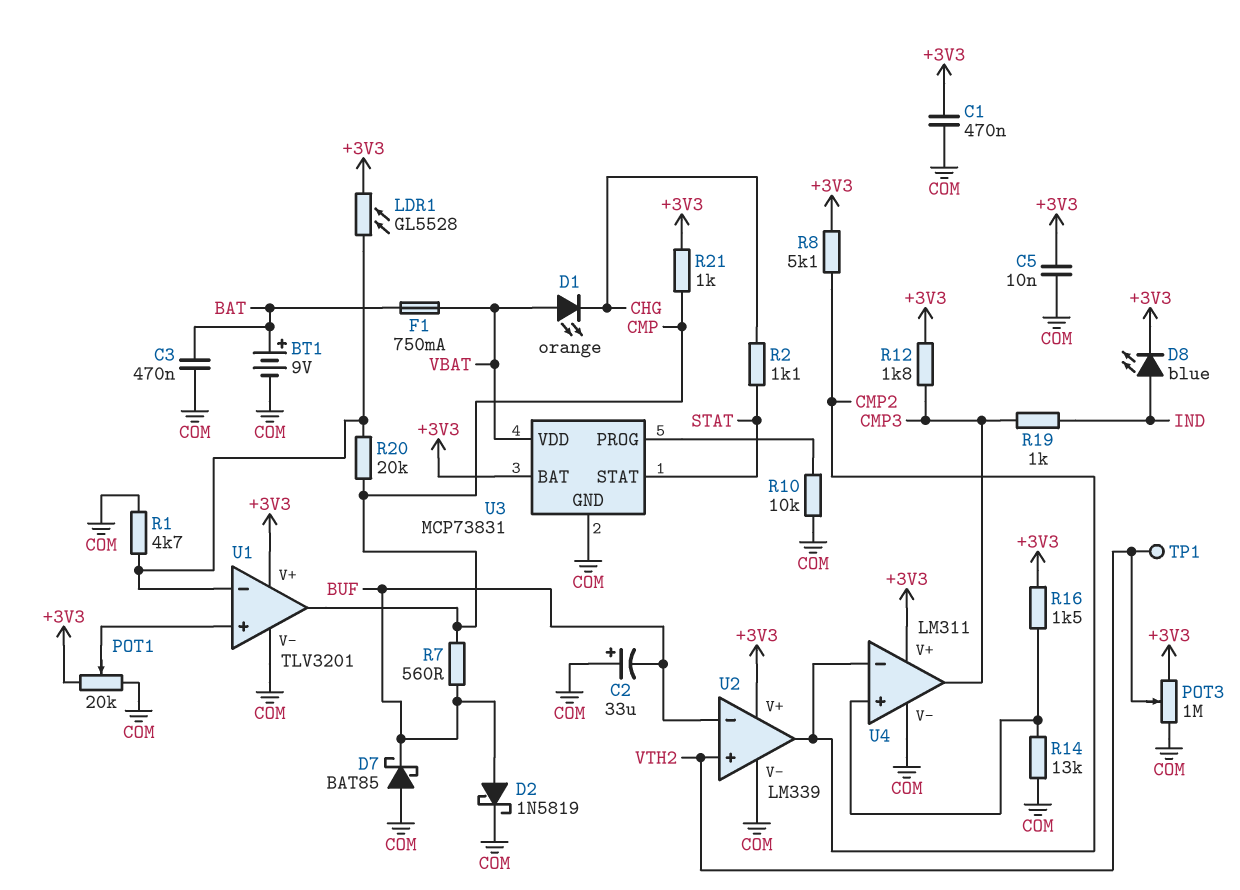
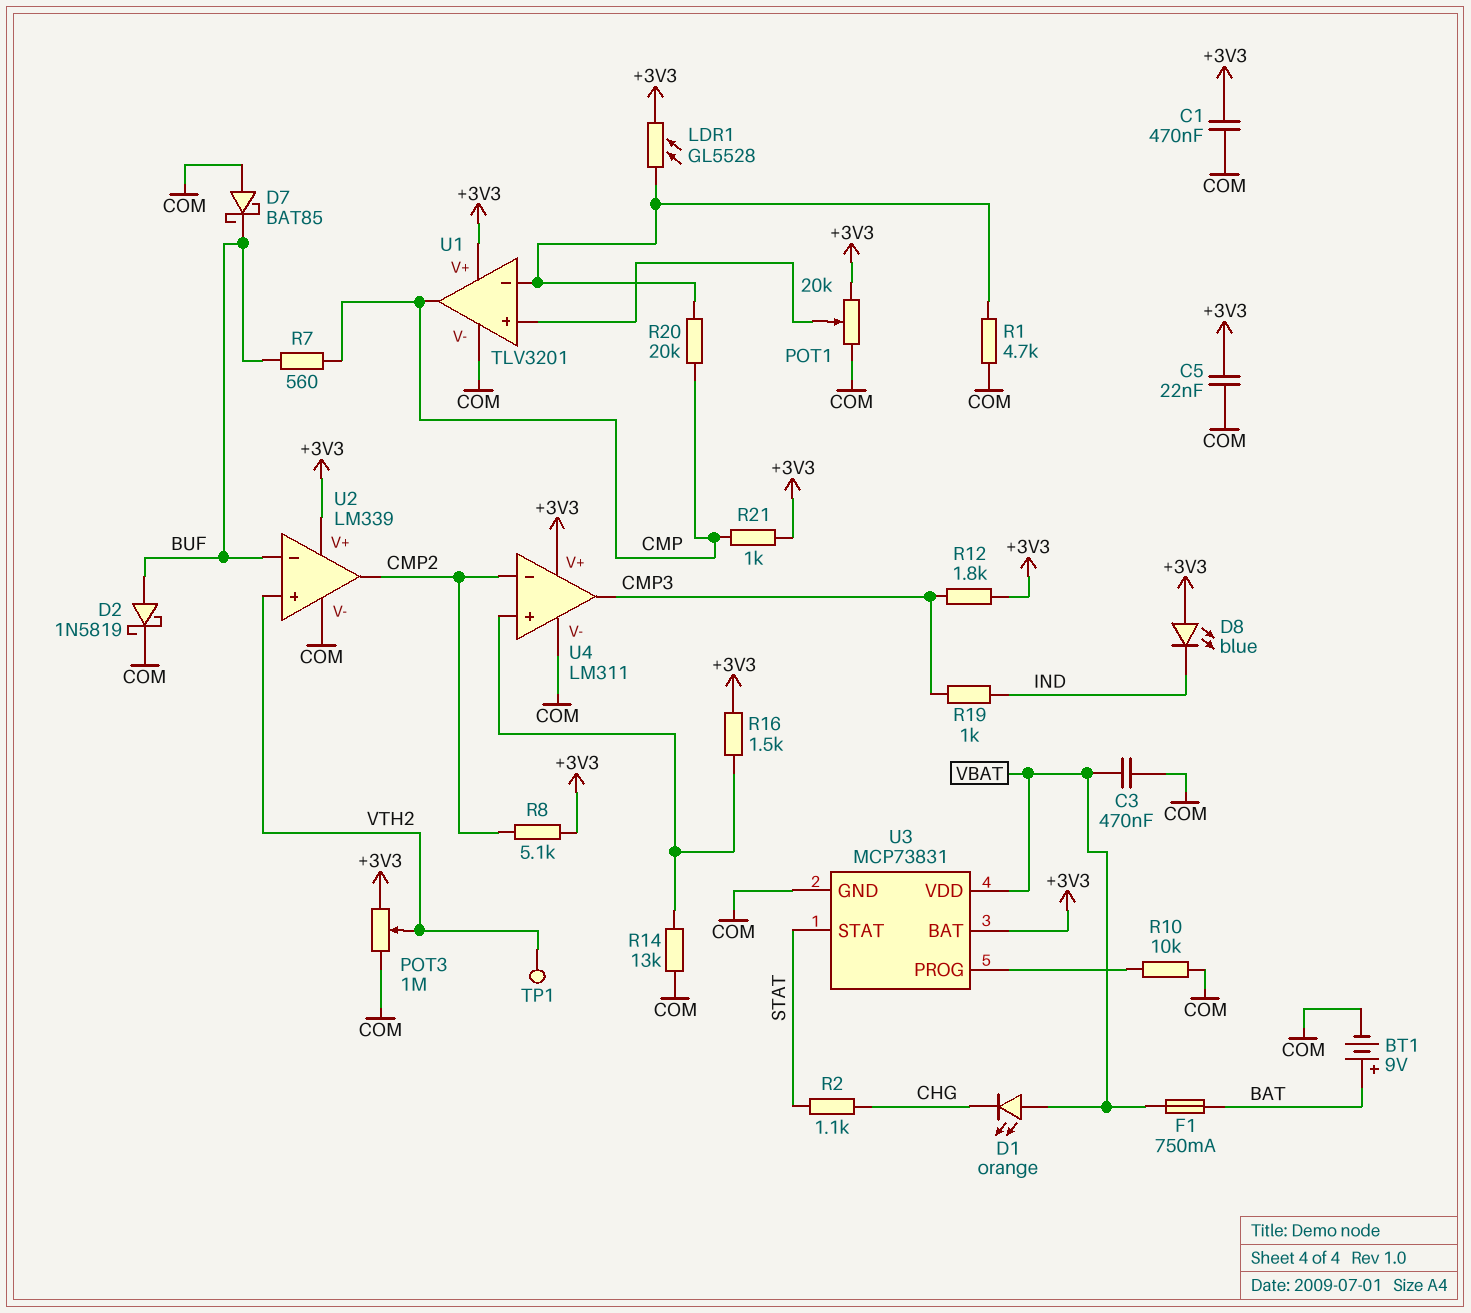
C2: 33uF (plus COM, minus BUF) -> none
C3: 470nF (BAT, COM) -> 470nF (COM, VBAT)
C5: 10nF (+3V3, COM) -> 22nF (+3V3, COM)
D8: LED blue (A IND, K +3V3) -> LED blue (A +3V3, K IND)

